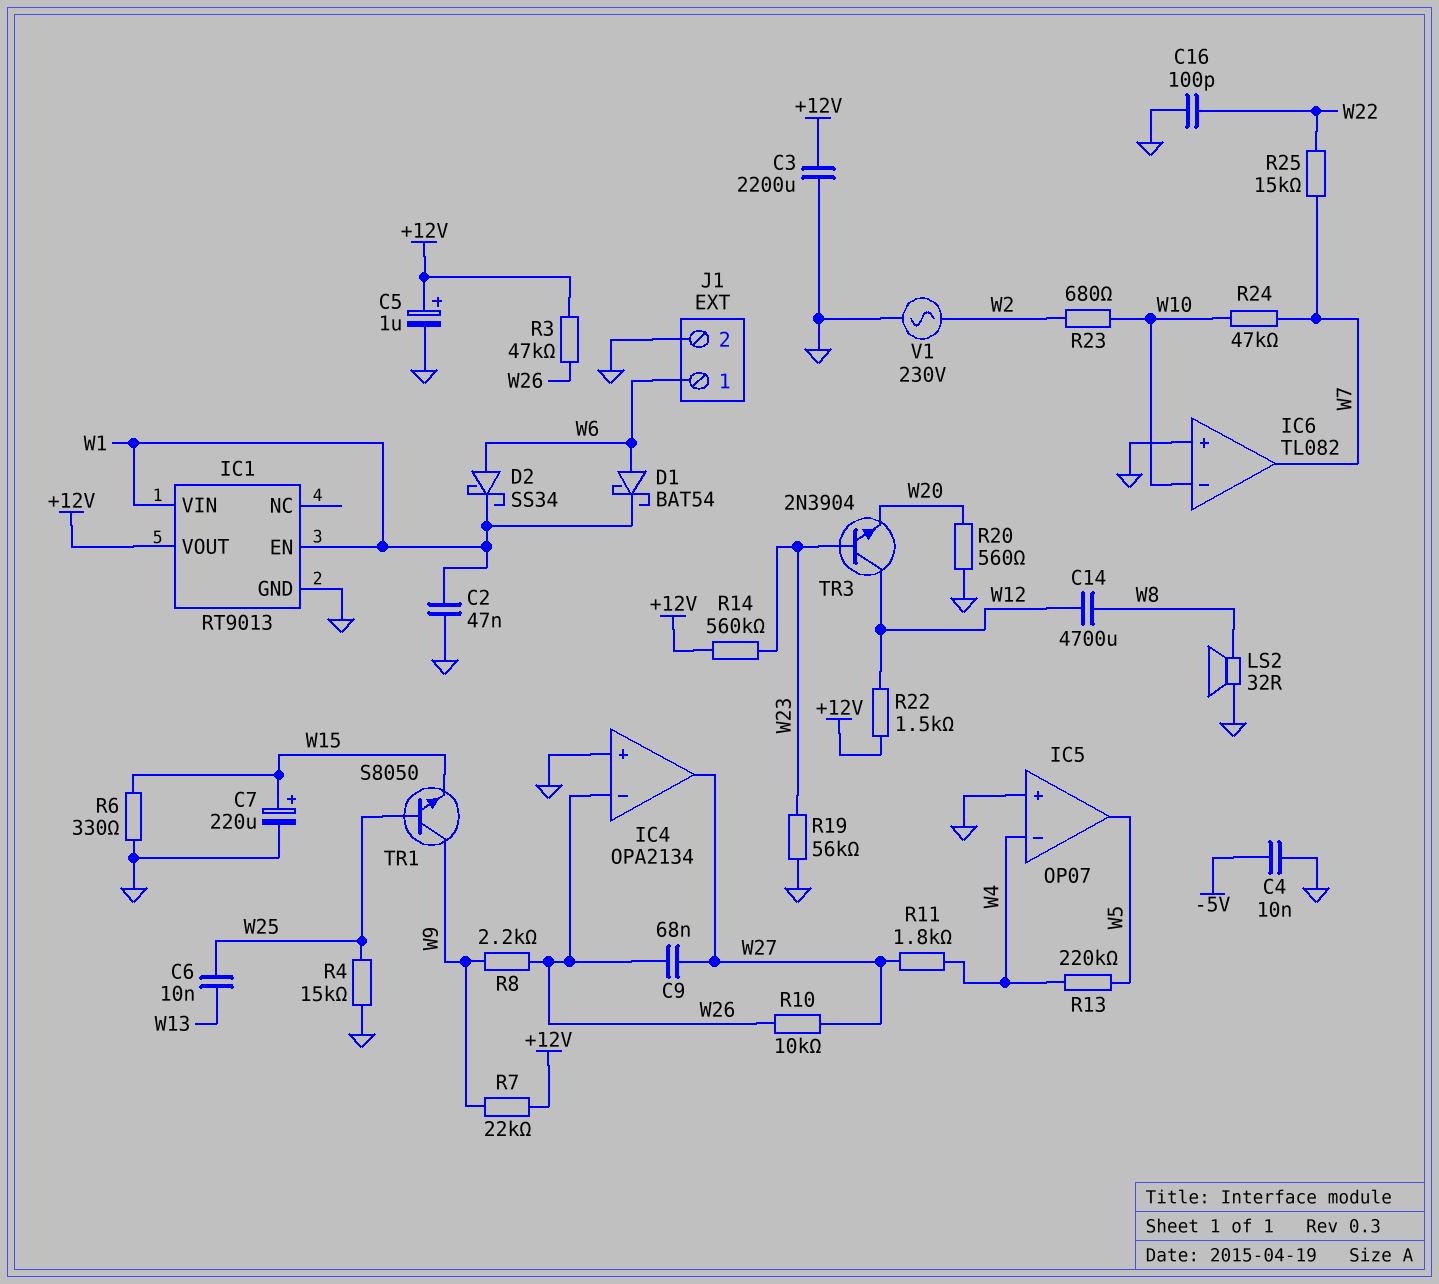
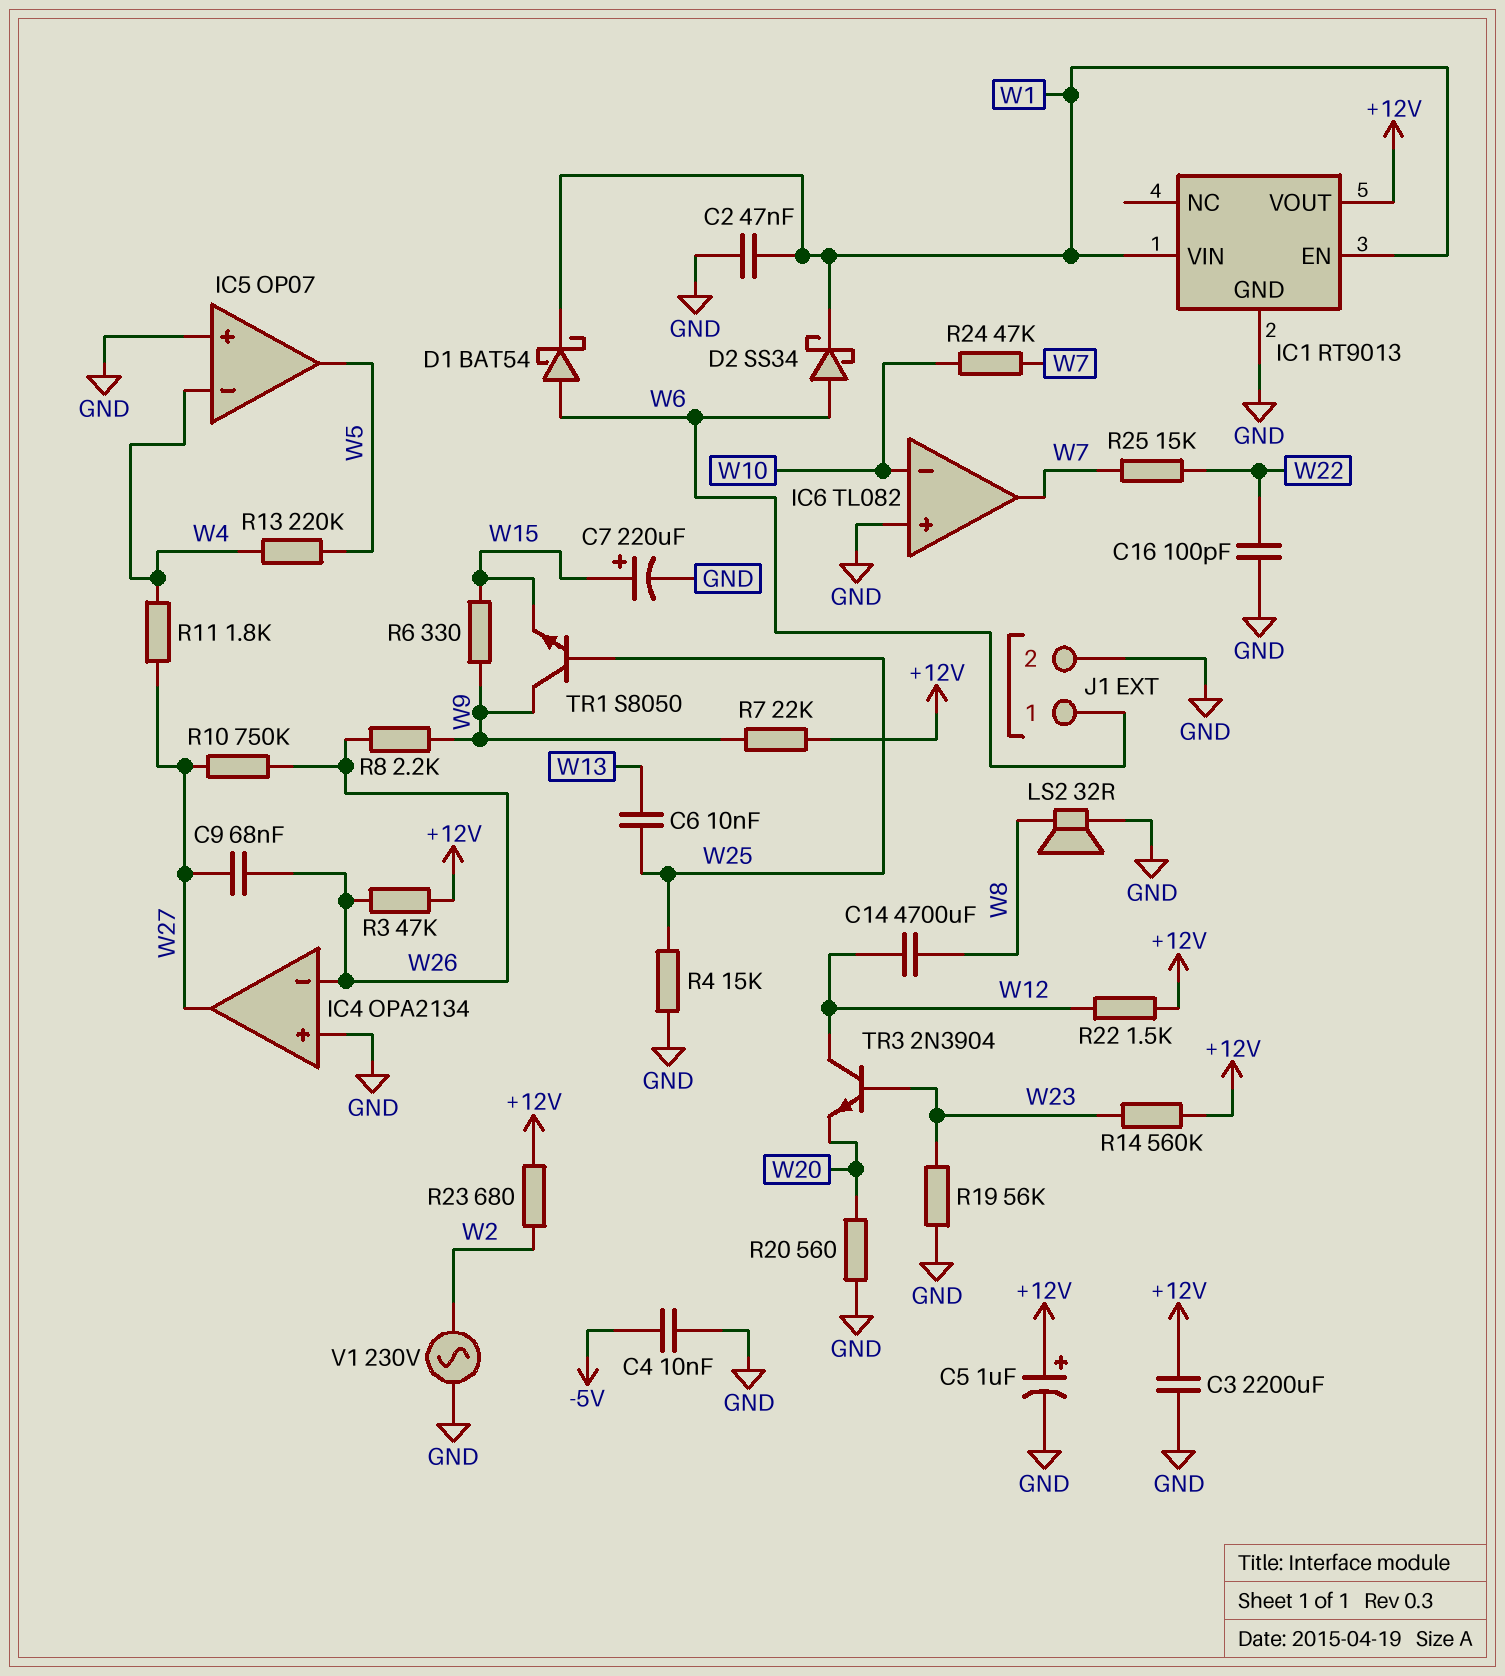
R6: 330 (GND, W15) -> 330 (W9, W15)
R10: 10k (W26, W27) -> 750k (W26, W27)
R23: 680 (W2, W10) -> 680 (+12V, W2)

